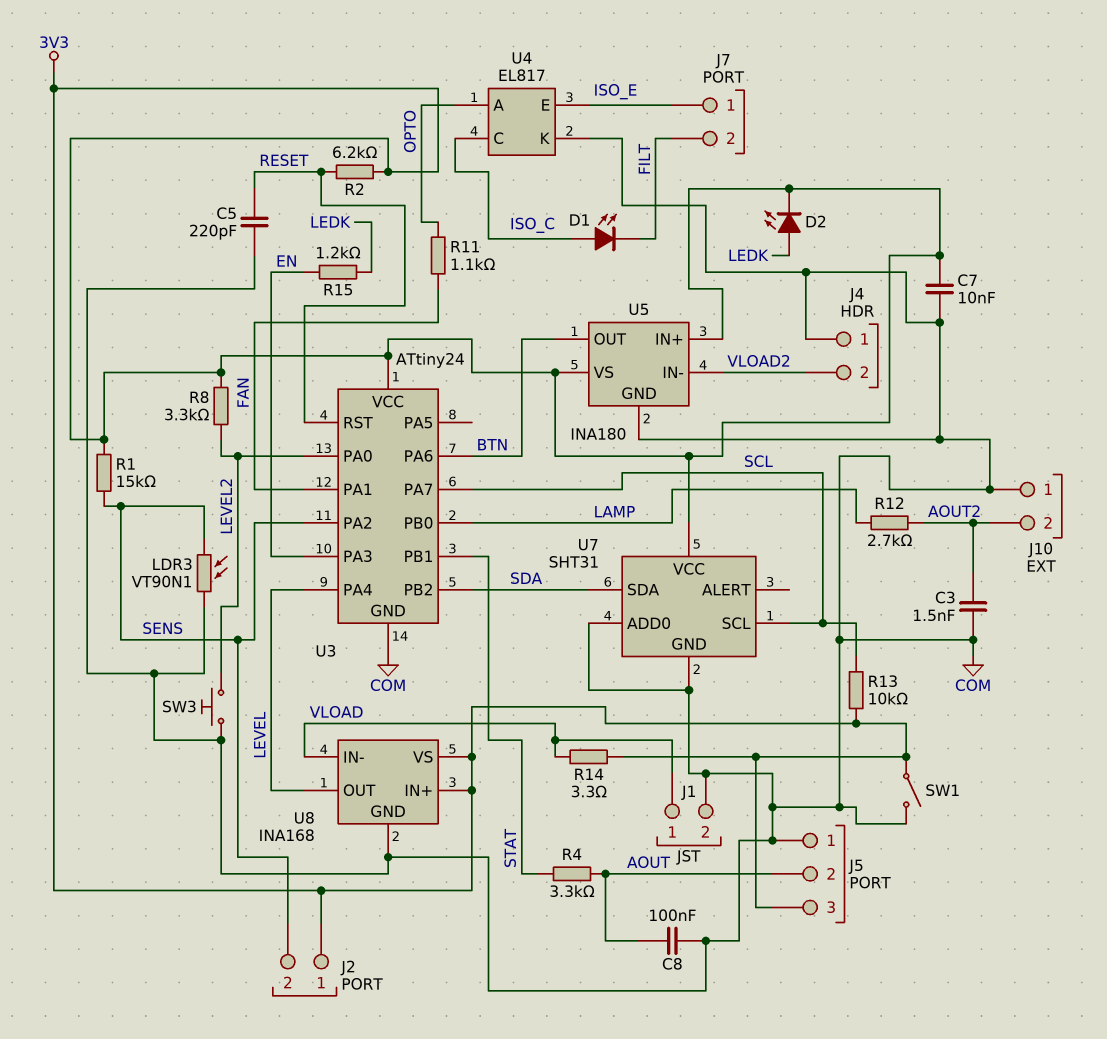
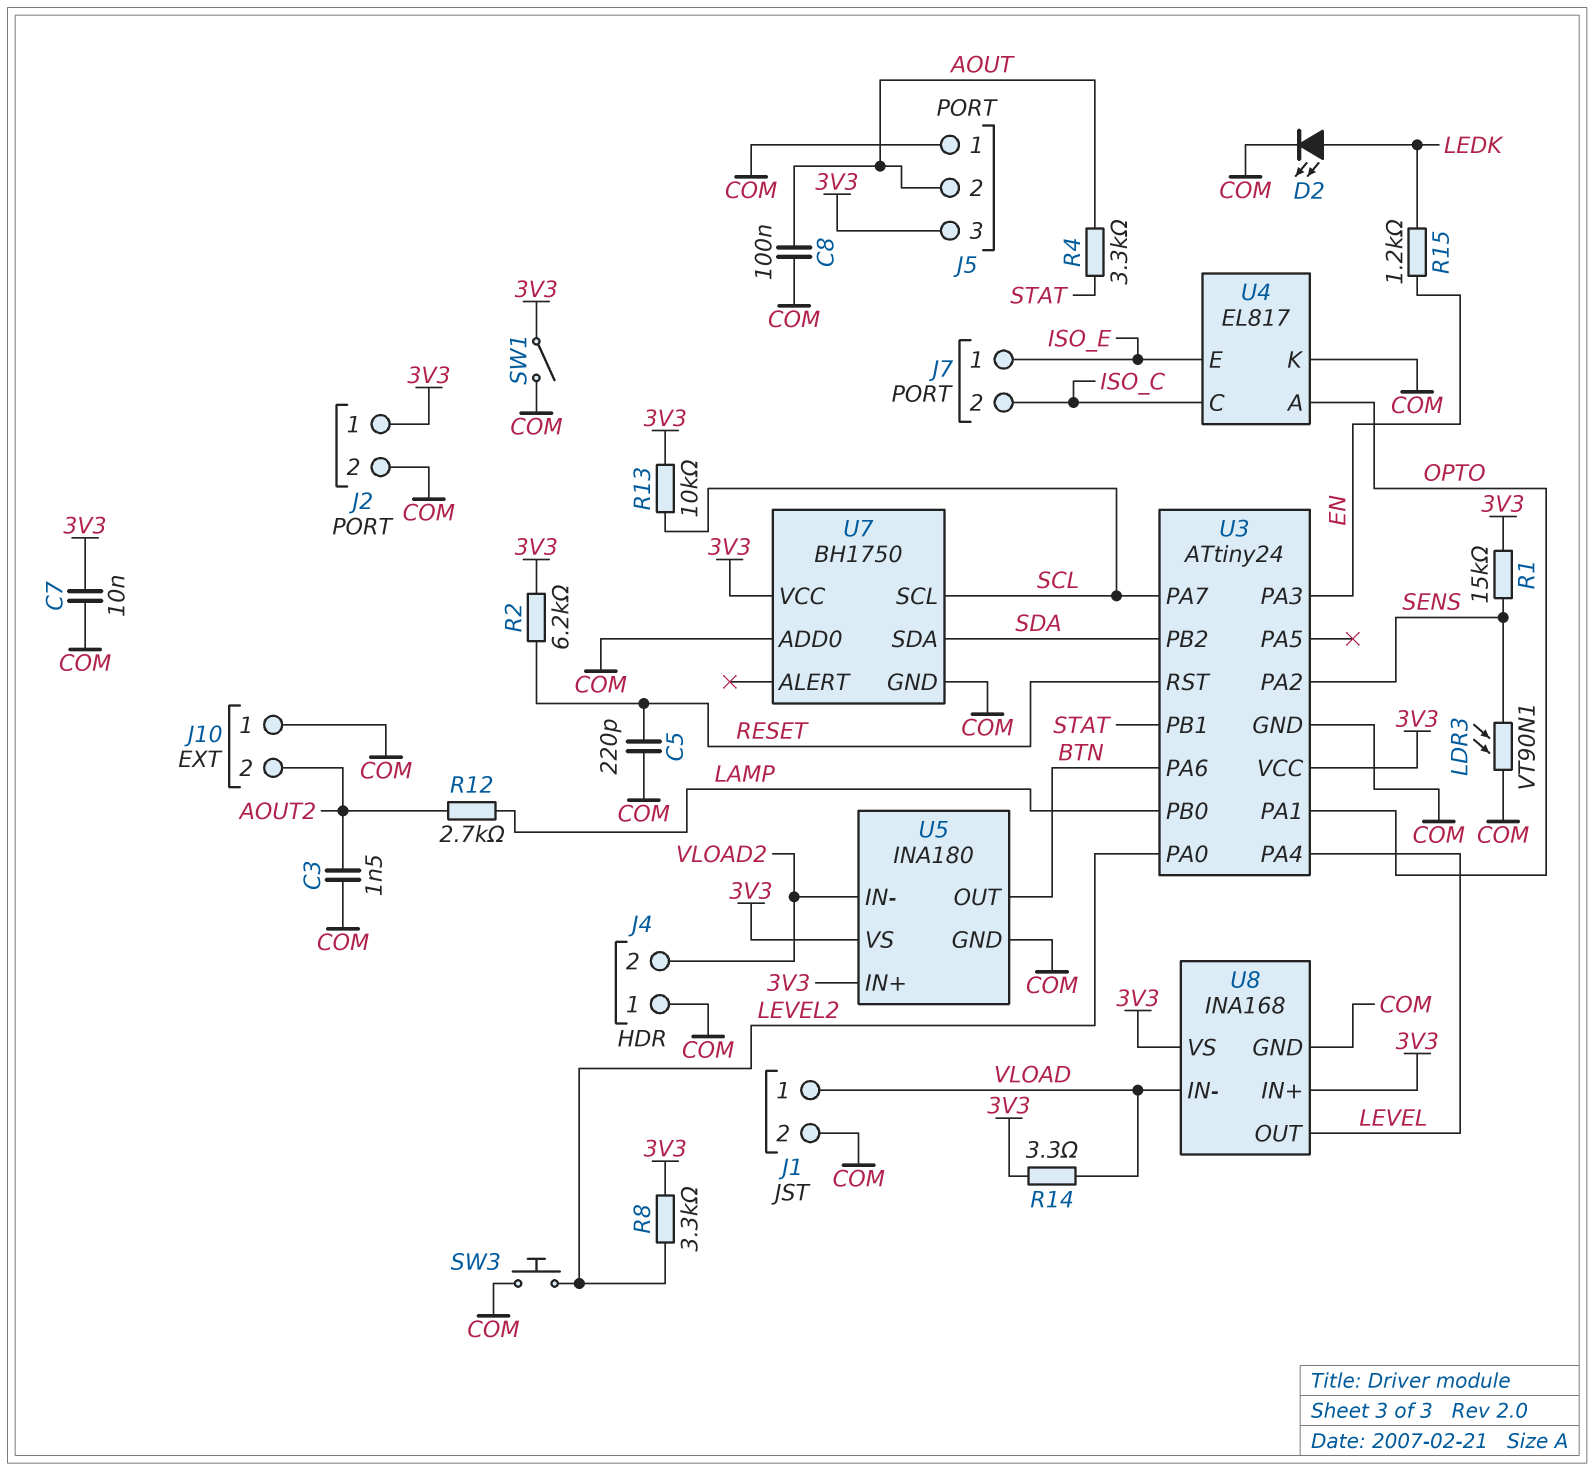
D1: LED (A ISO_C, K FILT) -> none
D2: LED (A LEDK, K 3V3) -> LED (A LEDK, K COM)
J2 pin 2: SENS -> COM
J7 pin 2: FILT -> ISO_C
R11: 1.1k (FAN, OPTO) -> none
U3 pin PA1: FAN -> OPTO
U7: SHT31 -> BH1750

